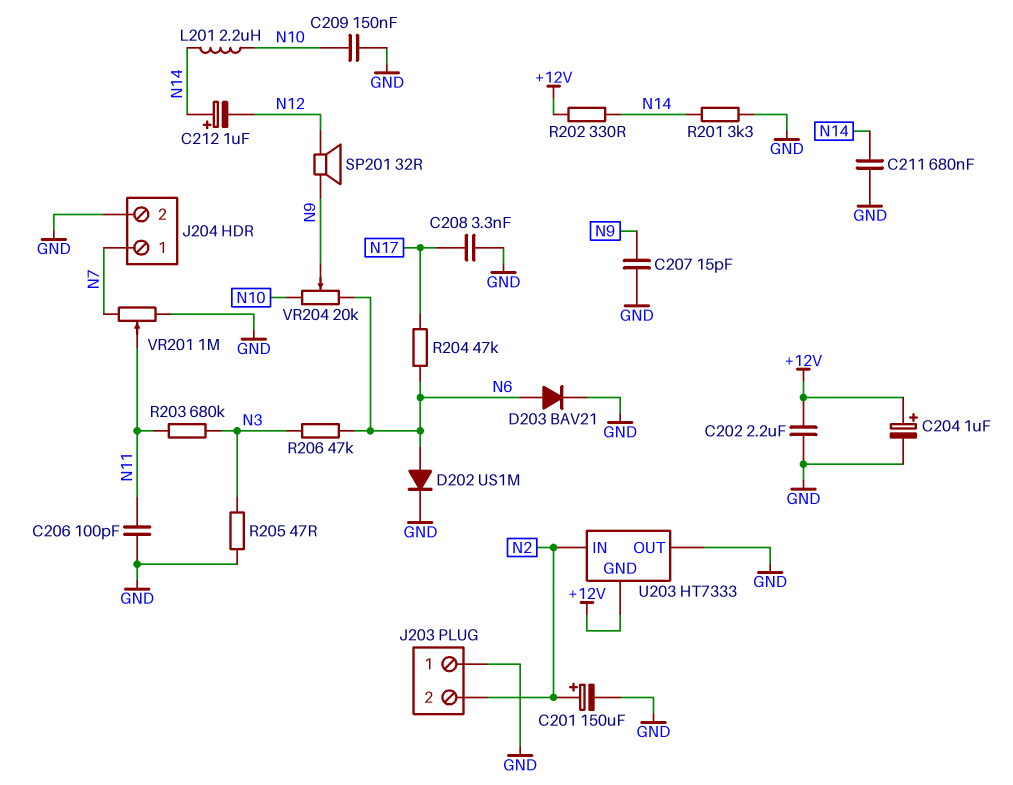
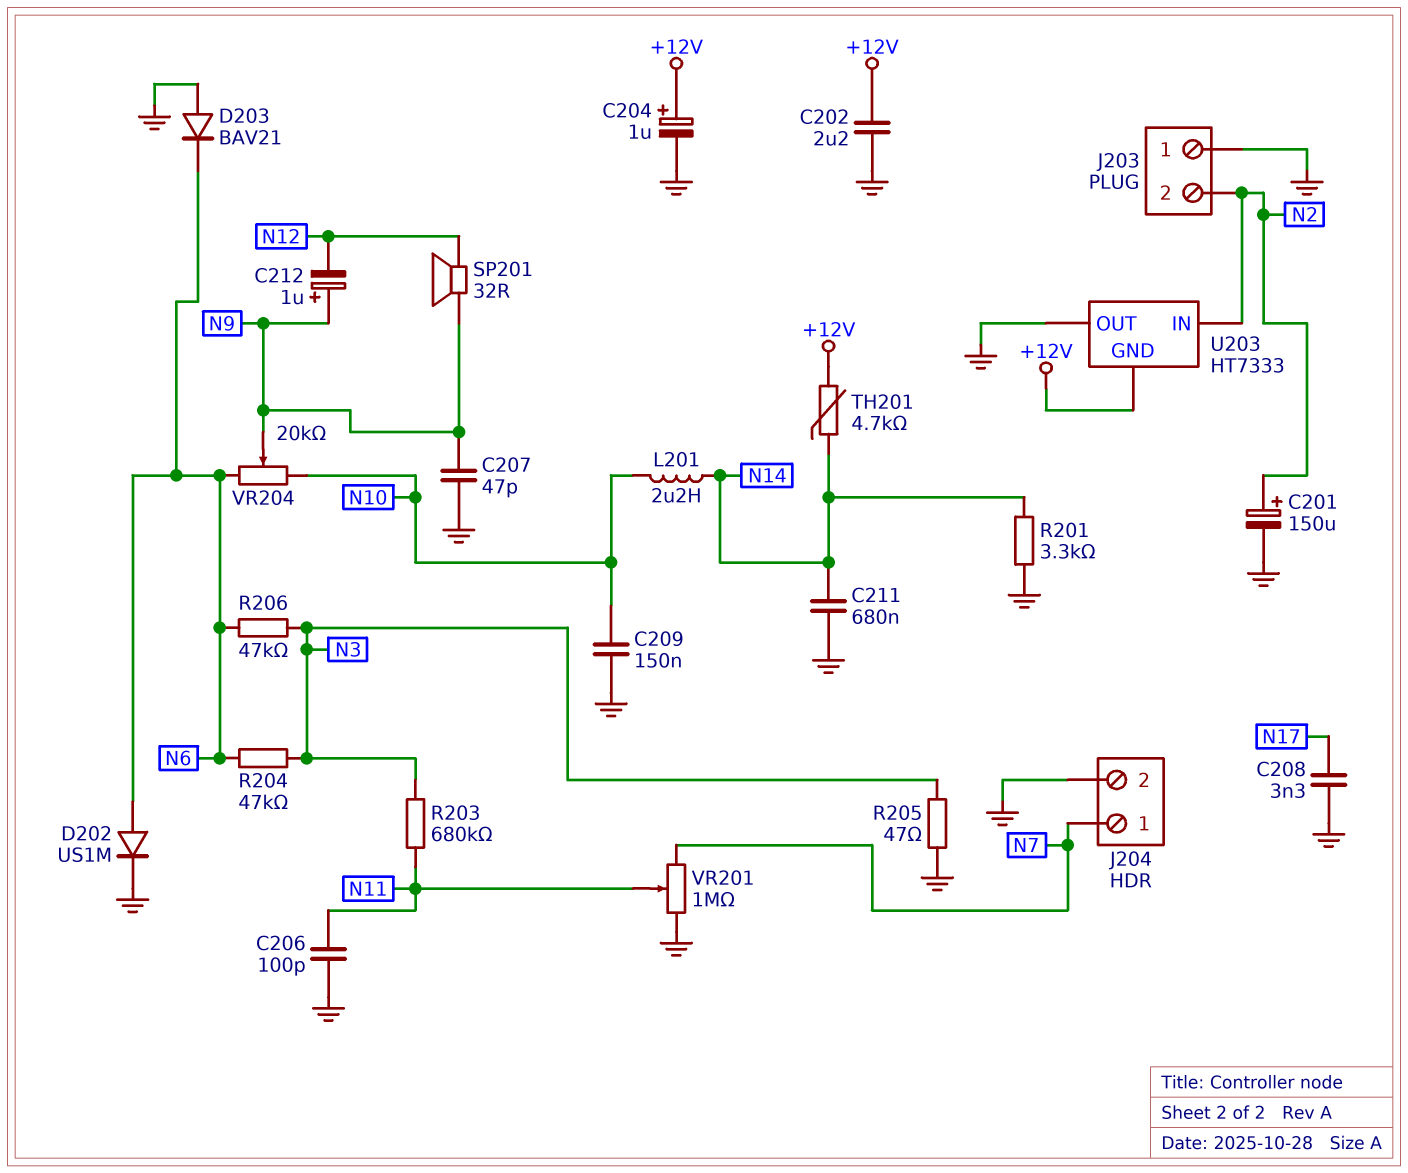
C207: 15pF (GND, N9) -> 47pF (GND, N9)
C212: 1uF (plus N14, minus N12) -> 1uF (plus N9, minus N12)
D203: diode BAV21 (A N6, K GND) -> diode BAV21 (A GND, K N6)
R202: 330 (+12V, N14) -> none
R204: 47k (N6, N17) -> 47k (N3, N6)
TH201: none -> 4.7k (+12V, N14)

